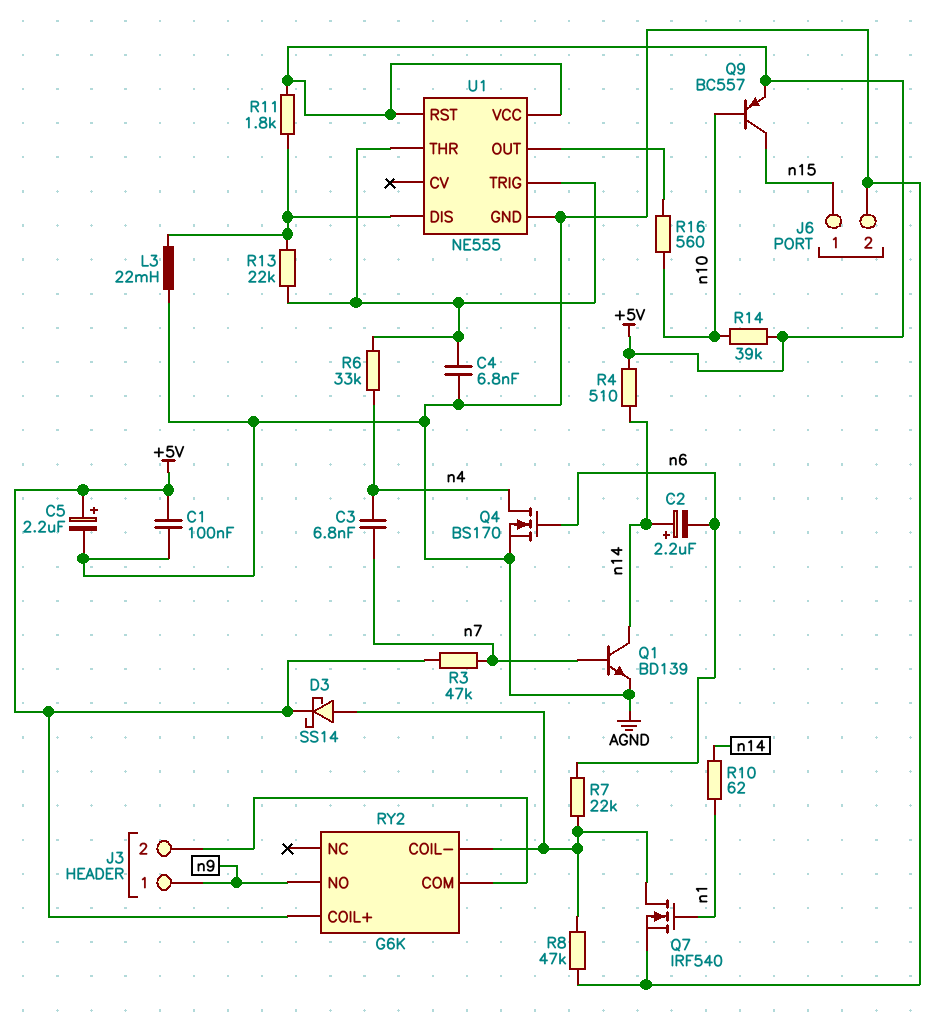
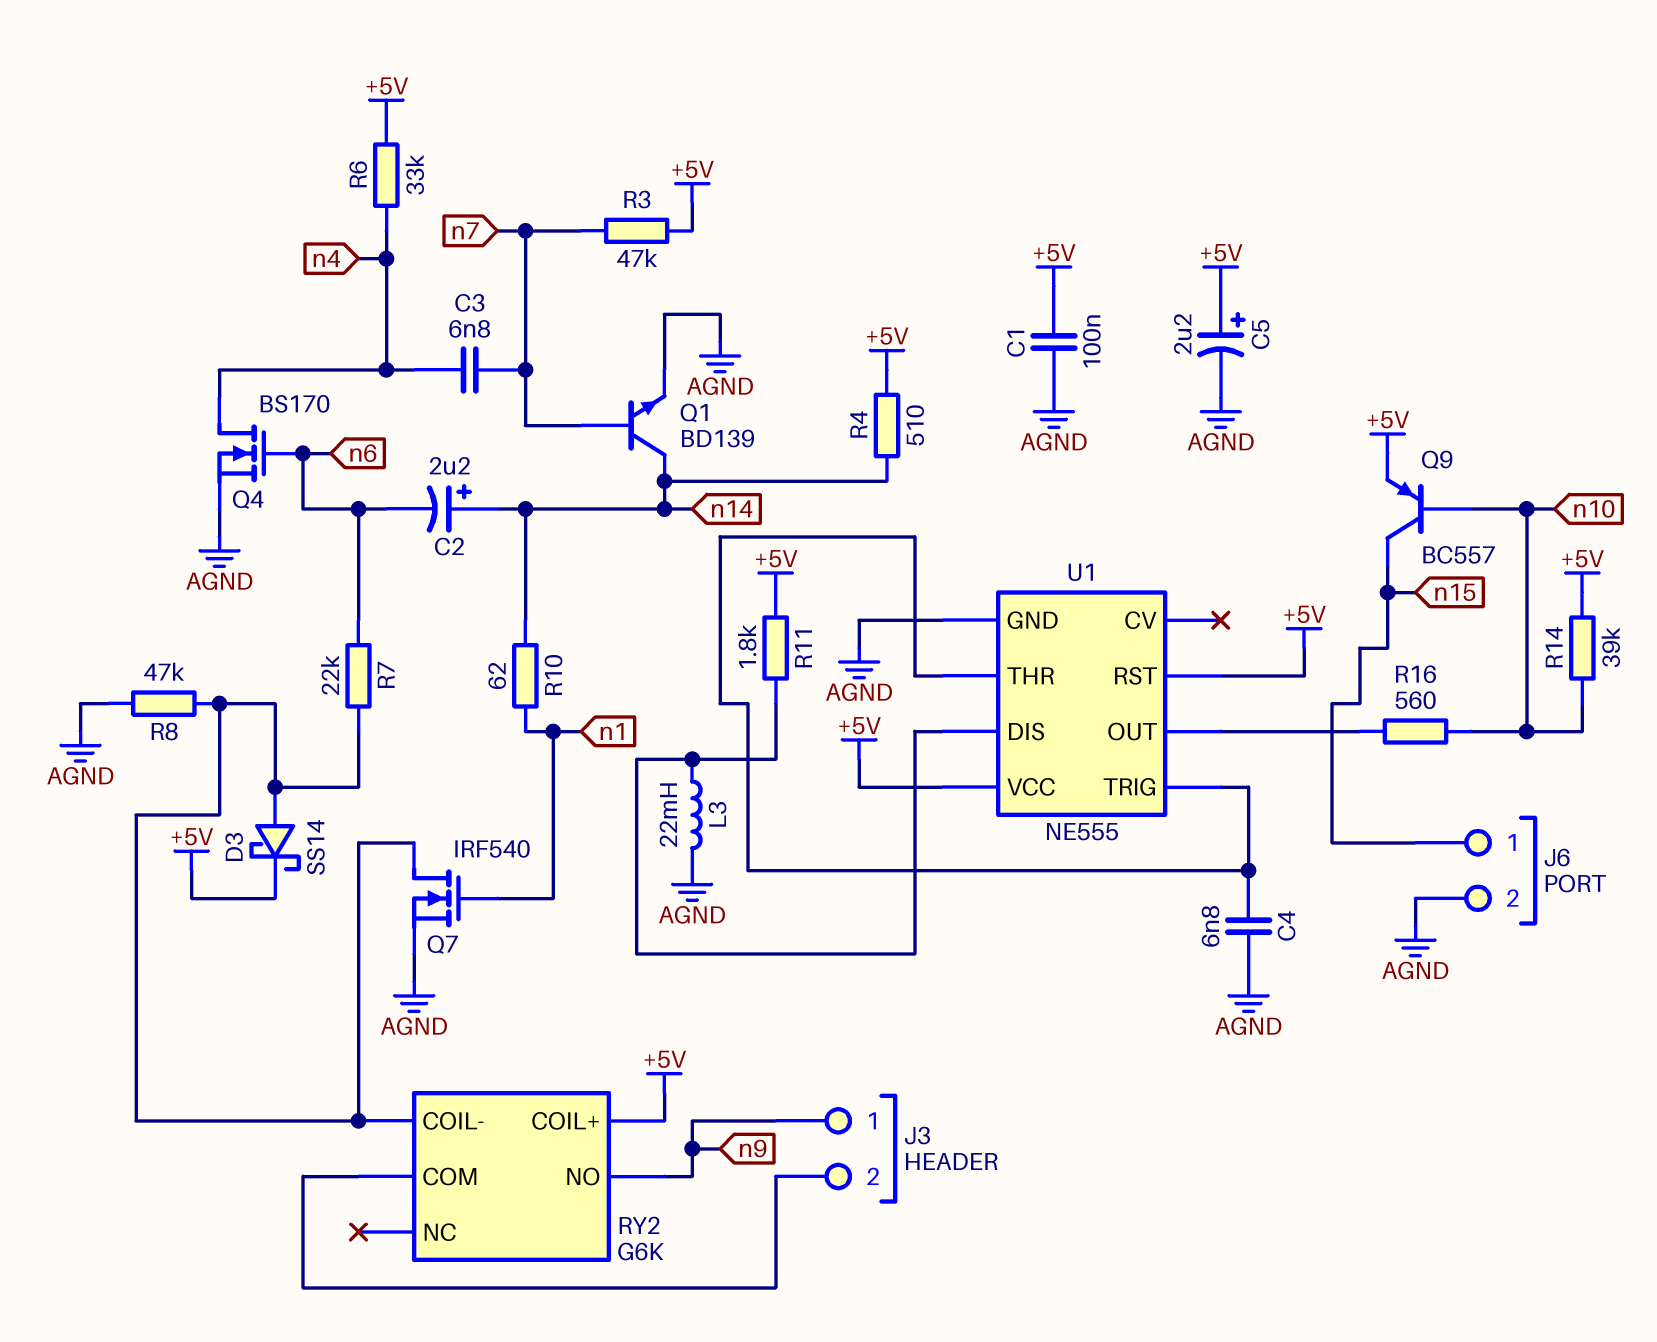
R6: 33k (U1/THR, n4) -> 33k (+5V, n4)
R13: 22k (U1/DIS, U1/THR) -> none

